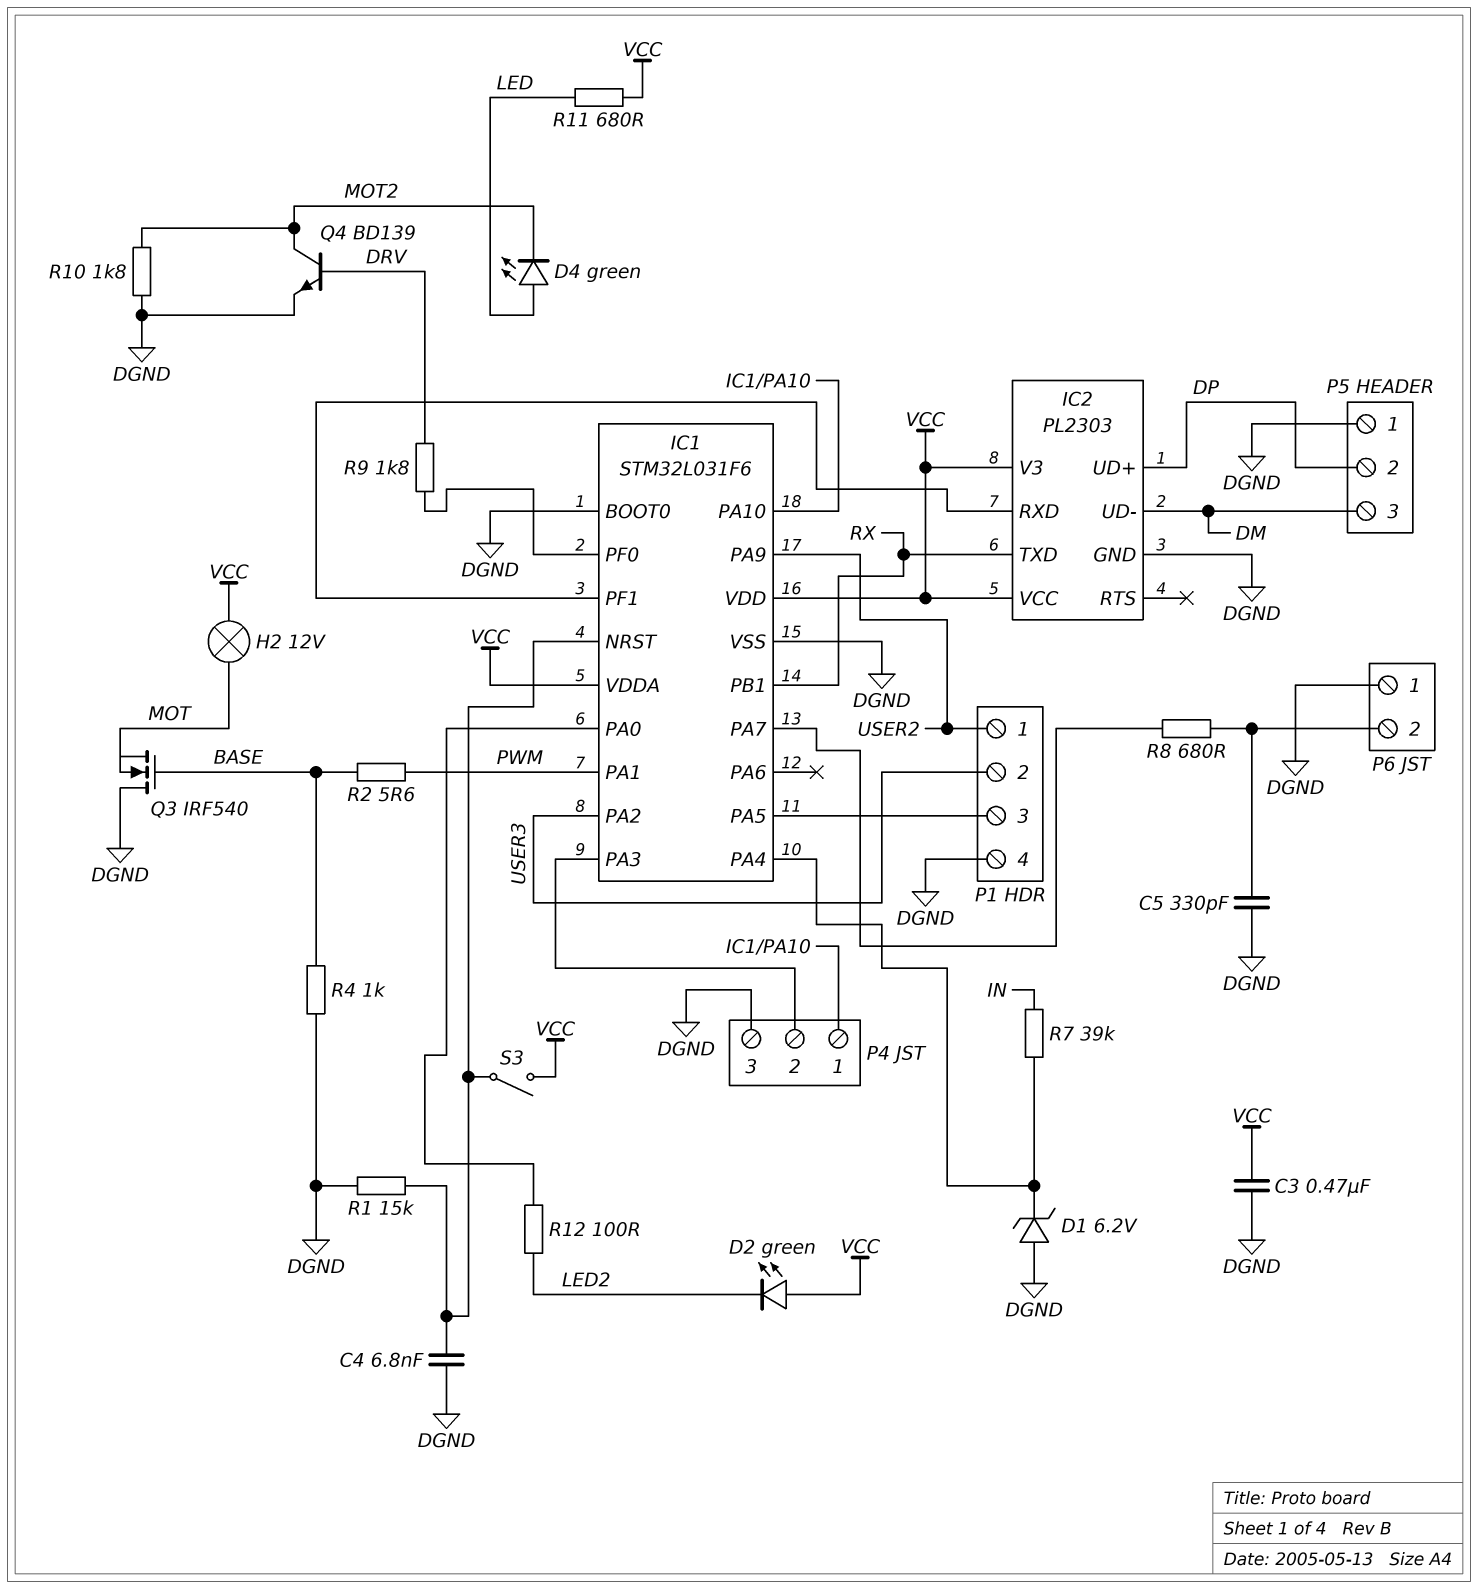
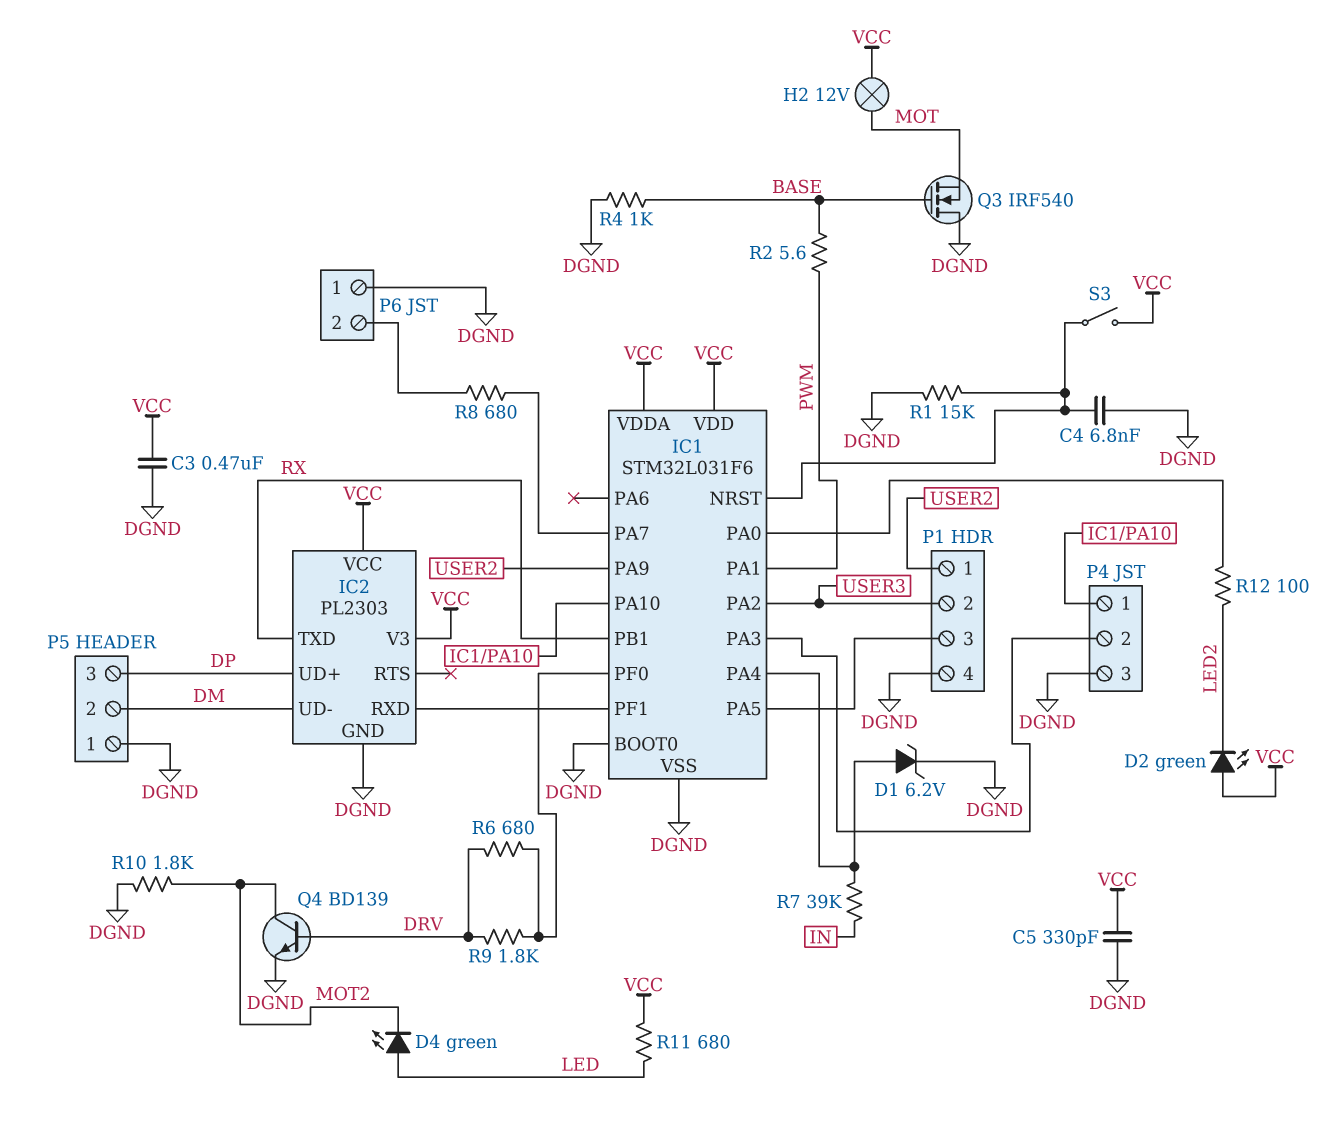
C5: 330pF (DGND, P6/2) -> 330pF (DGND, VCC)
D1: zener 6.2V (A DGND, K IC1/PA4) -> zener 6.2V (A IC1/PA4, K DGND)
P5 pin 2: DP -> DM
P5 pin 3: DM -> DP
R6: none -> 680 (DRV, IC1/PF0)

